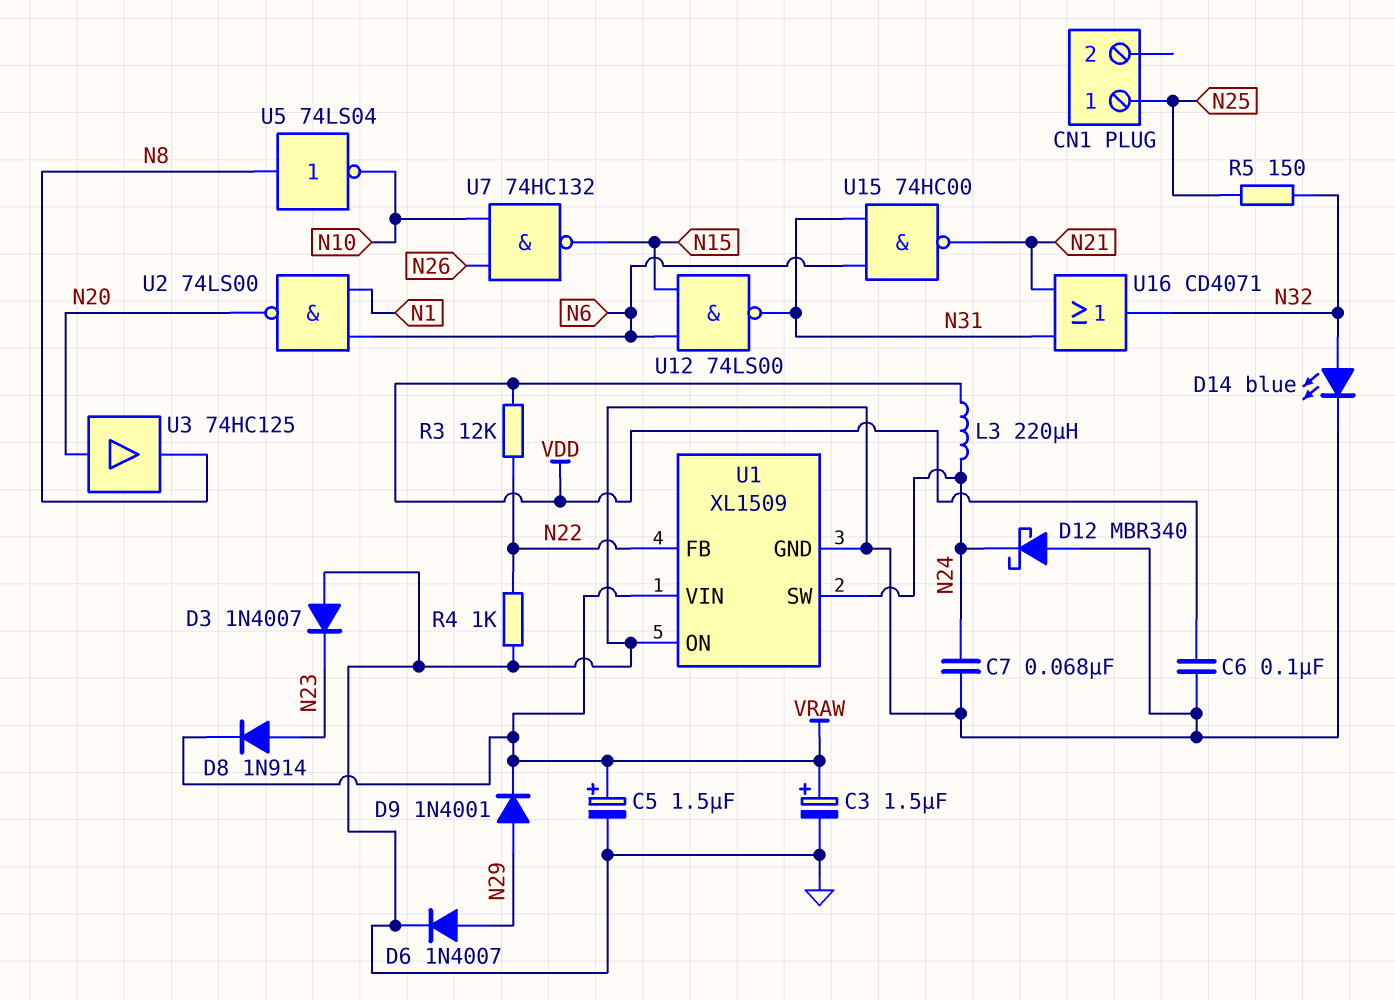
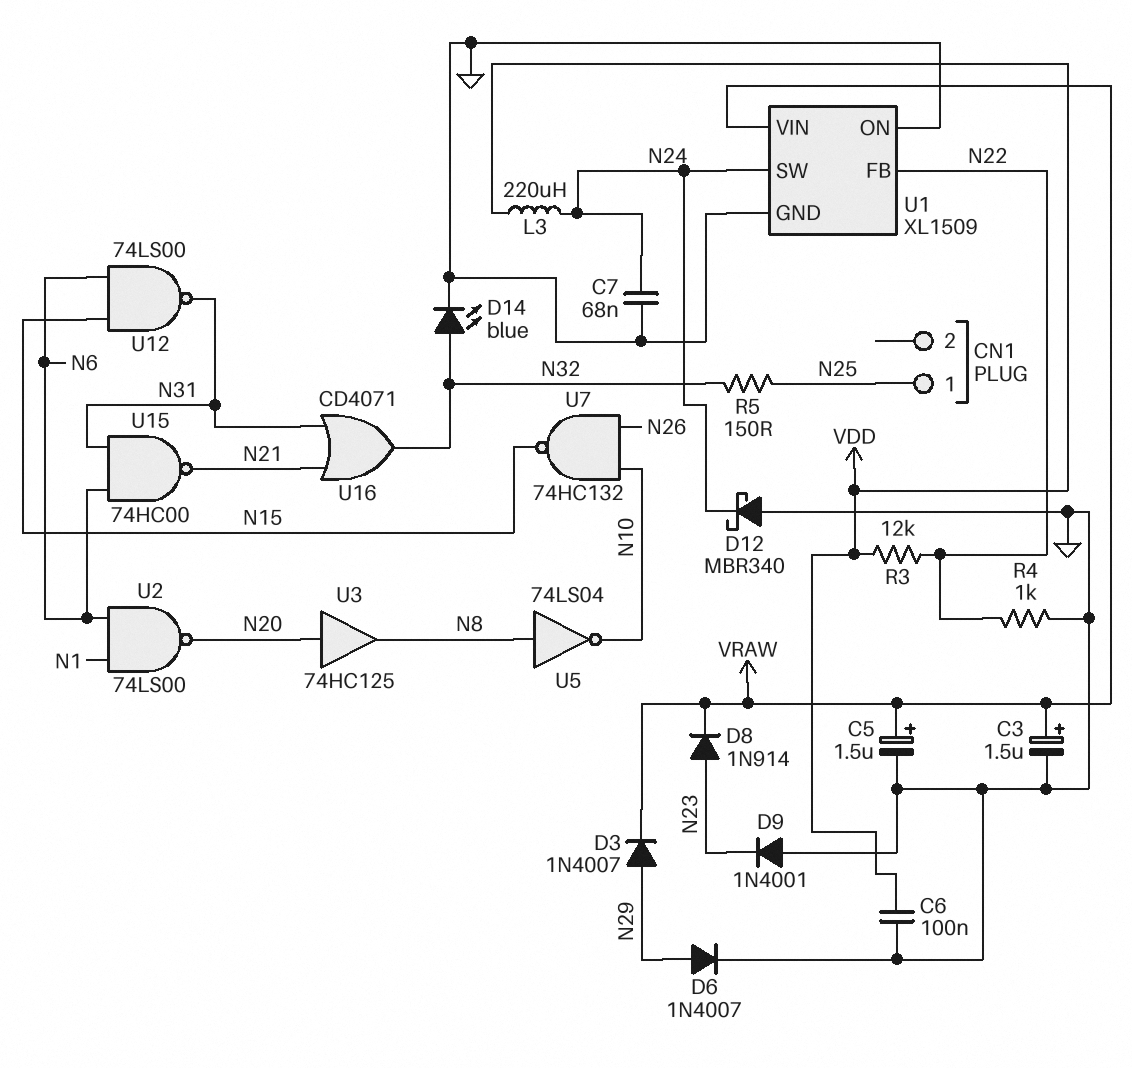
D3: diode 1N4007 (A GND, K N23) -> diode 1N4007 (A N29, K VRAW)
D9: diode 1N4001 (A N29, K VRAW) -> diode 1N4001 (A GND, K N23)

